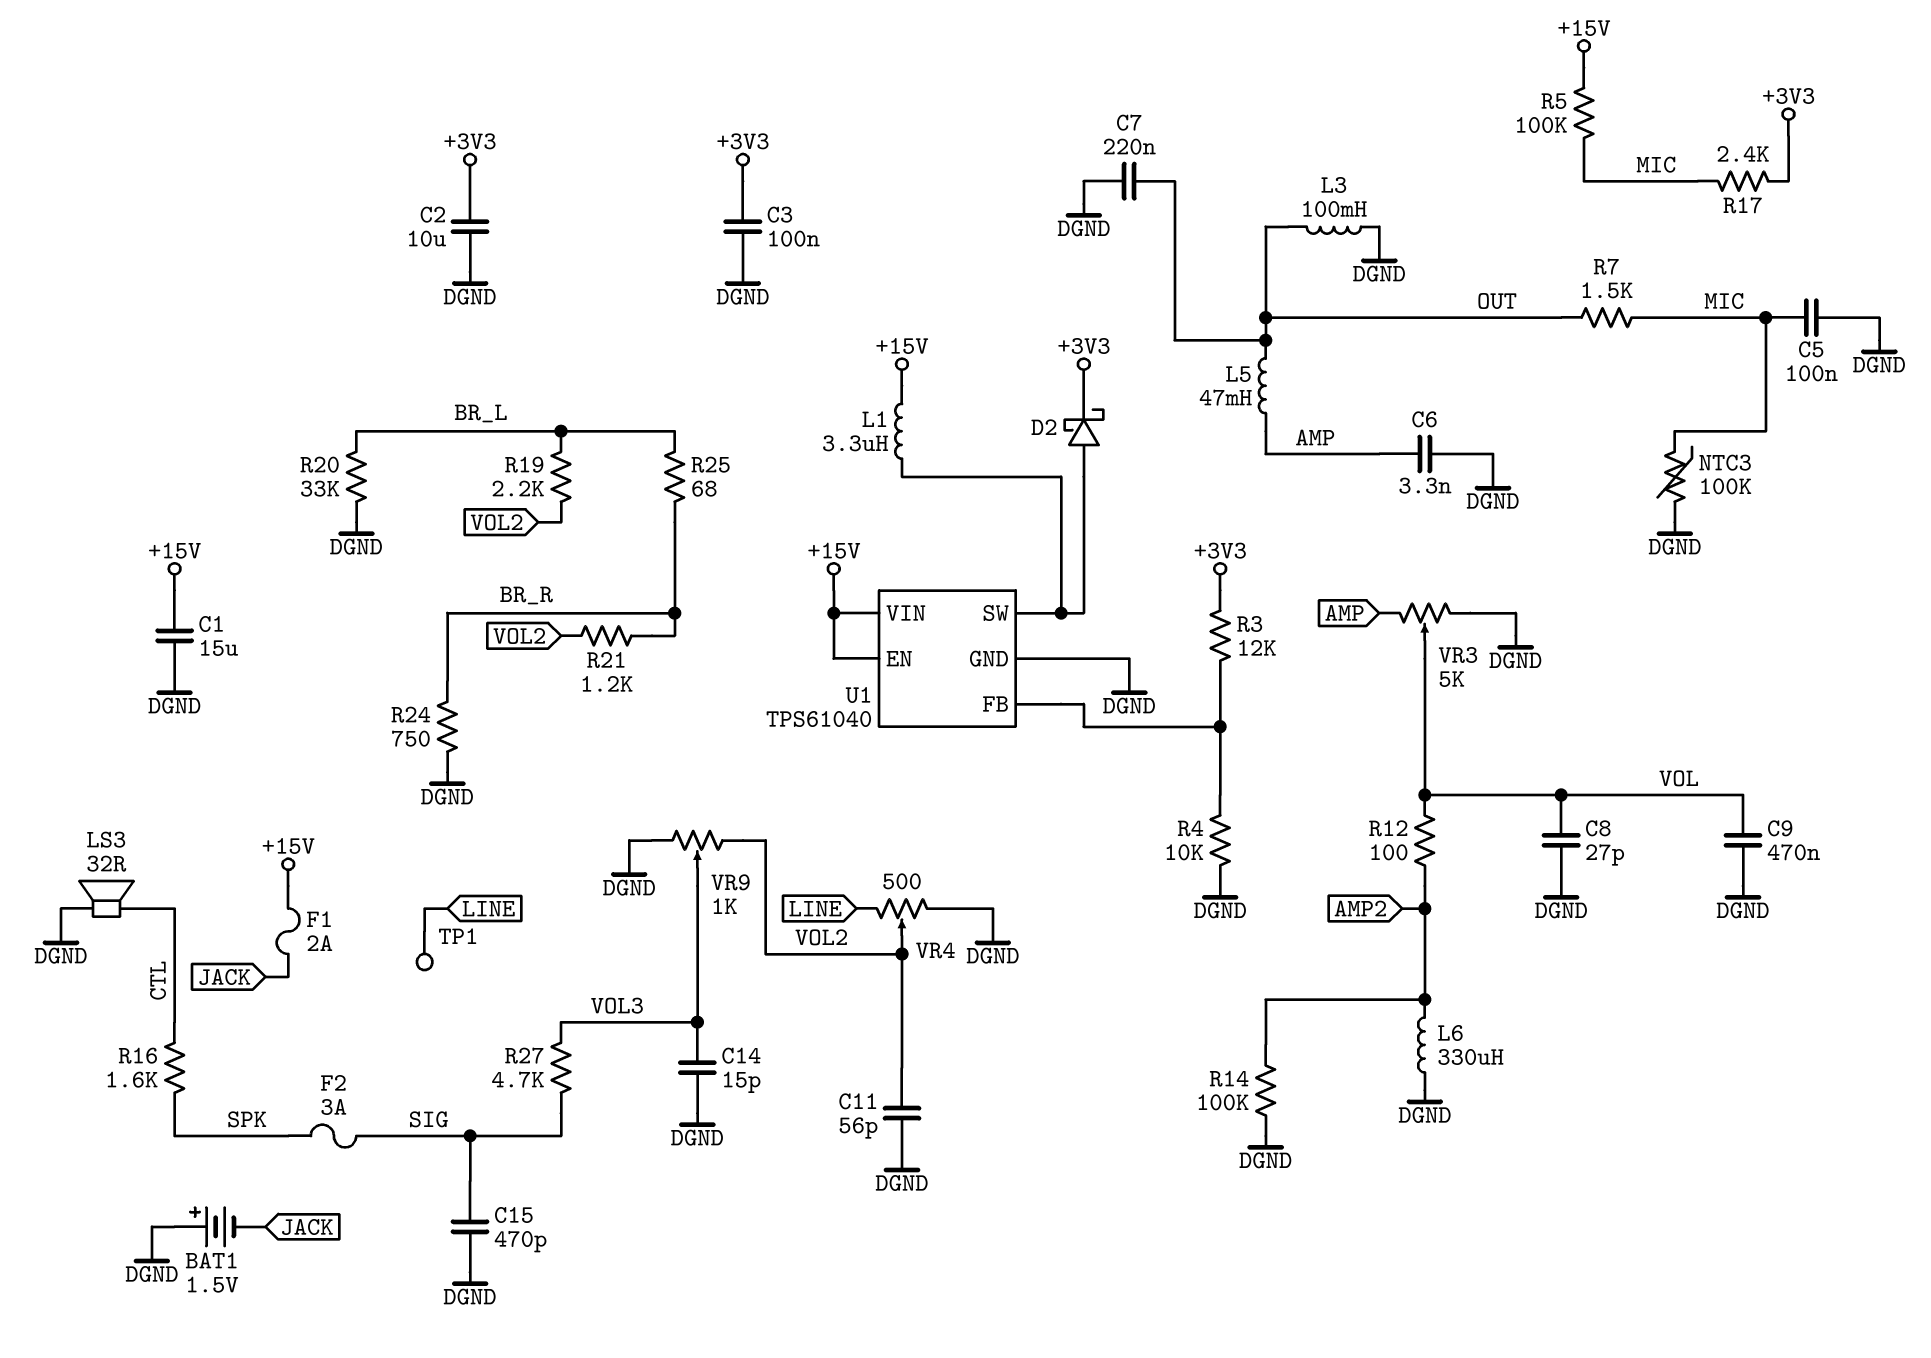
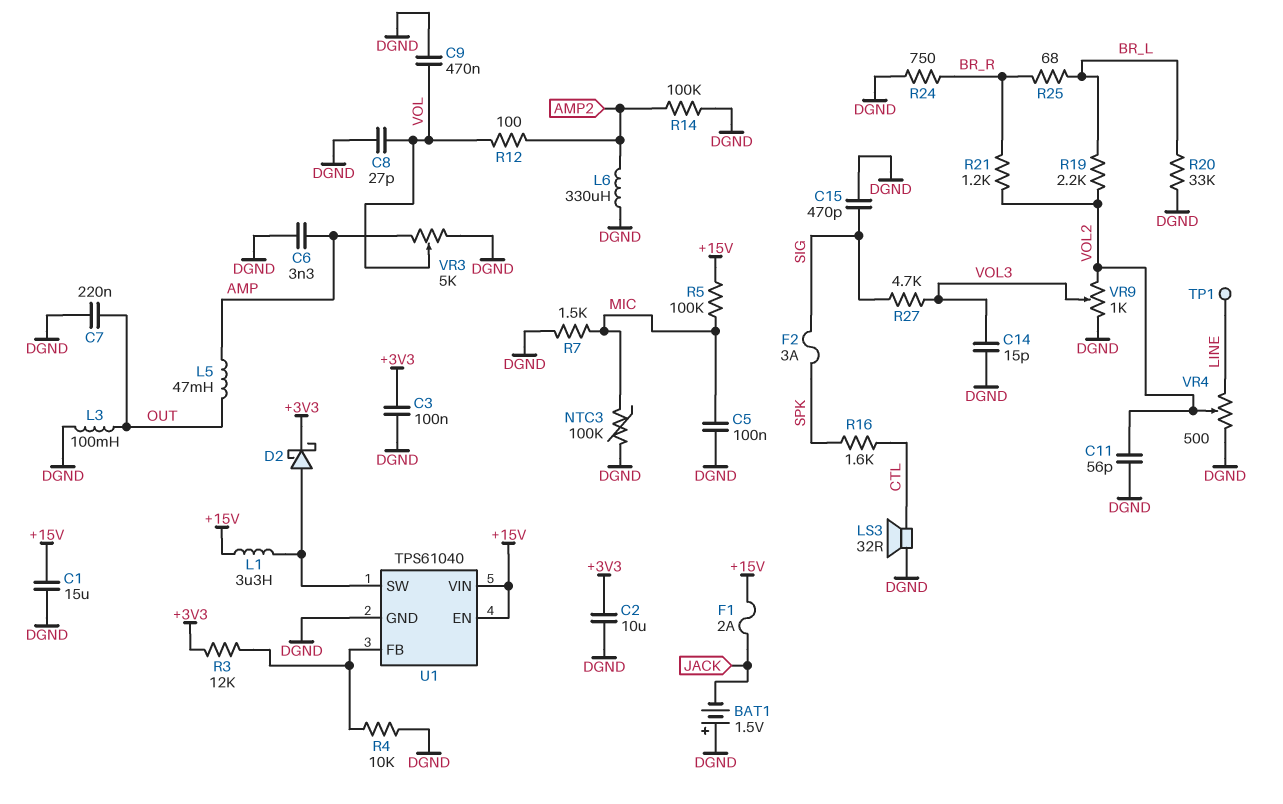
R7: 1.5k (MIC, OUT) -> 1.5k (DGND, MIC)
R17: 2.4k (+3V3, MIC) -> none

